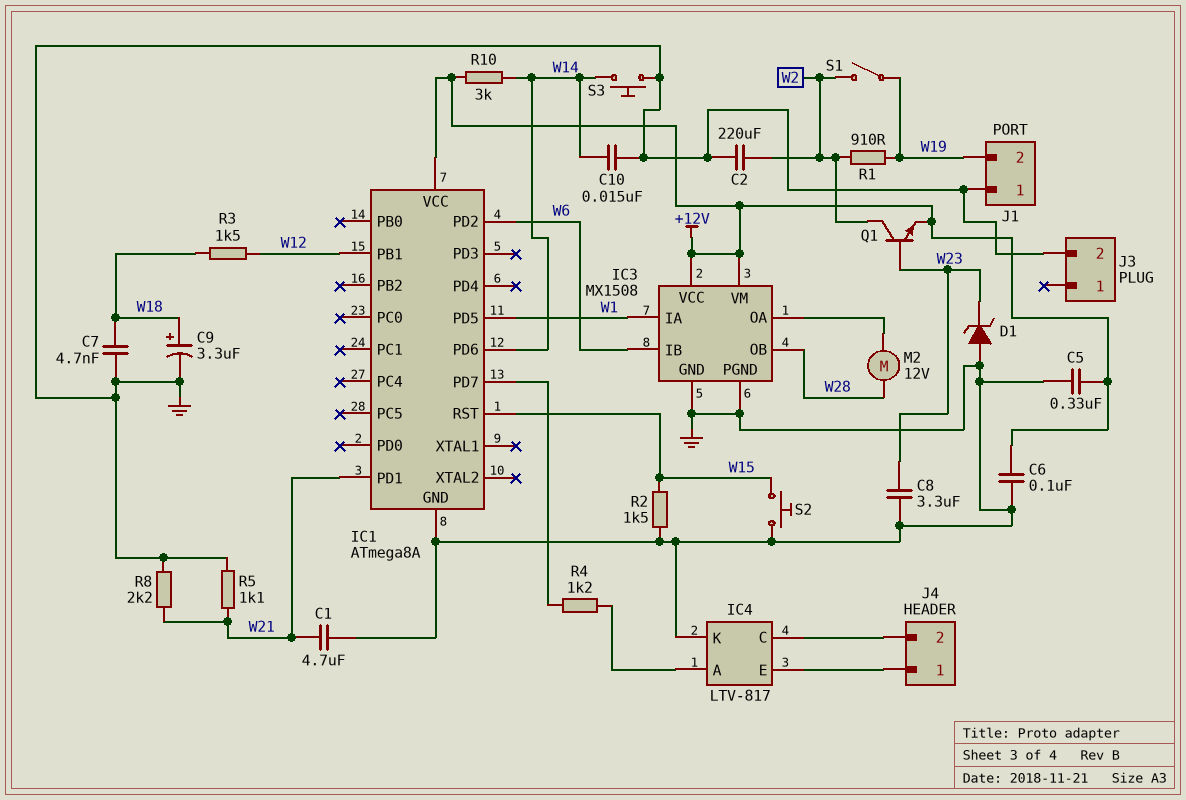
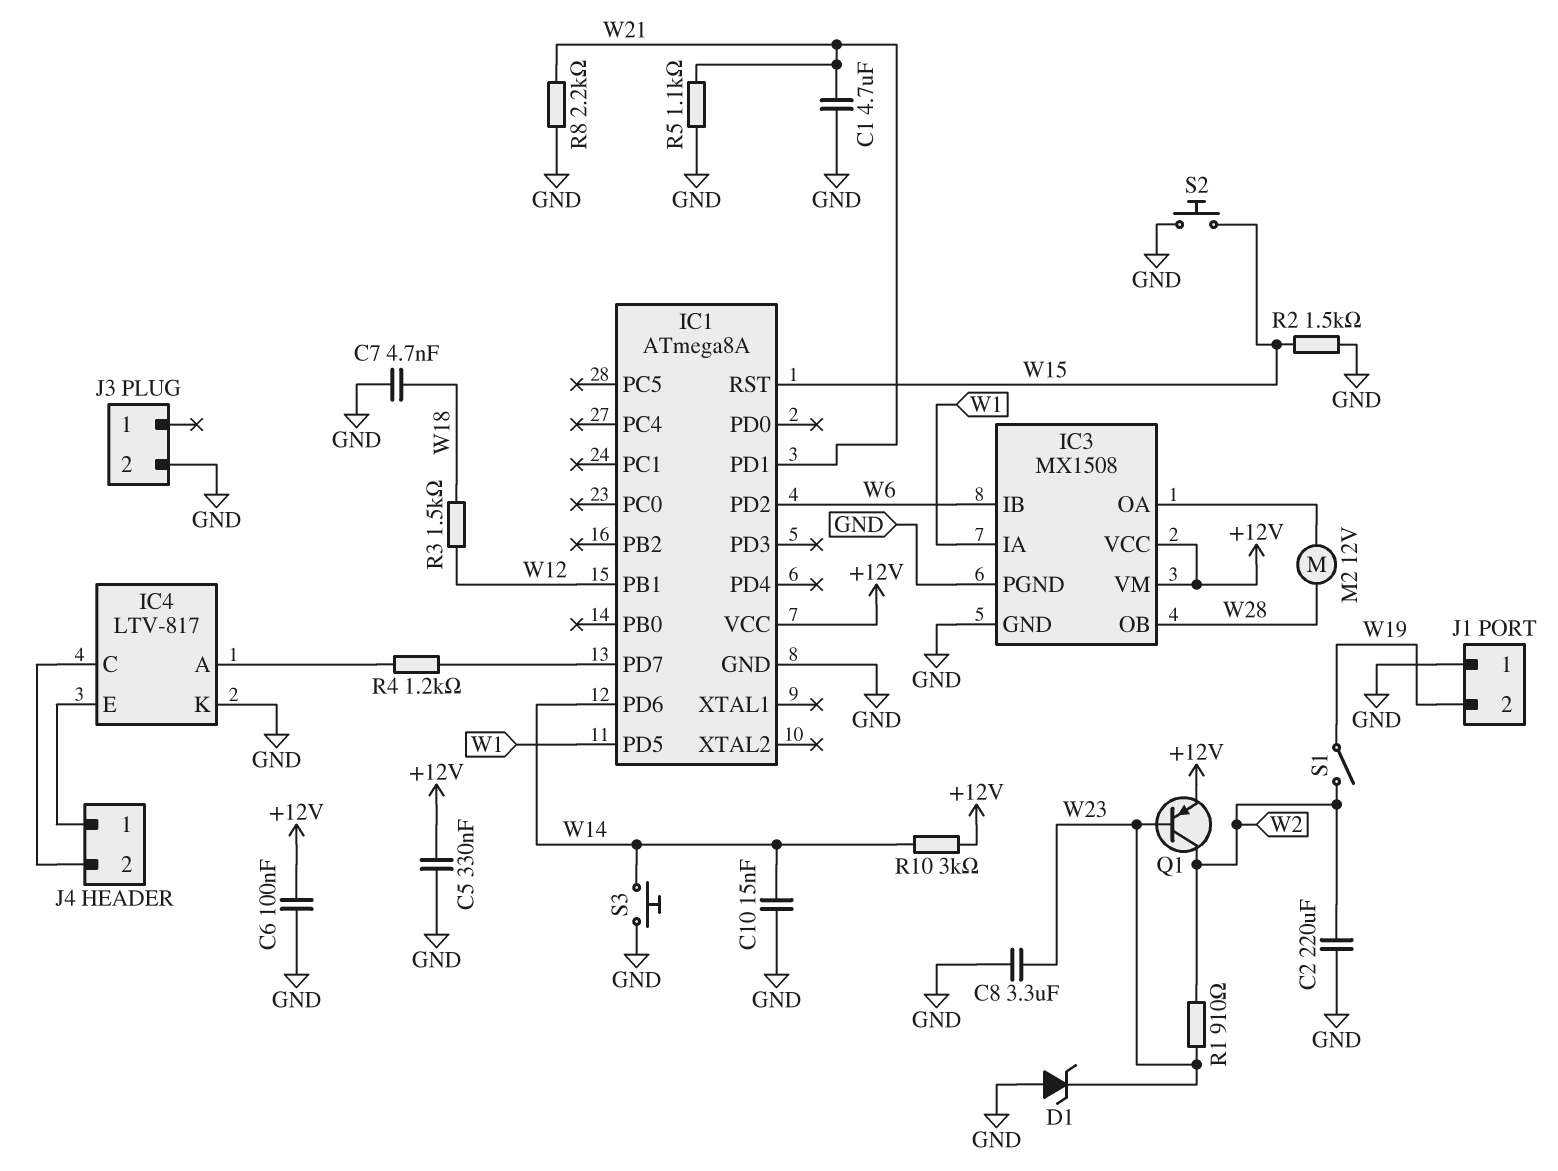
C9: 3.3uF (plus W18, minus GND) -> none
Q1: NPN (B W23, C W2, E +12V) -> PNP (B W23, C W2, E +12V)
R1: 910 (W2, W19) -> 910 (W2, W23)

